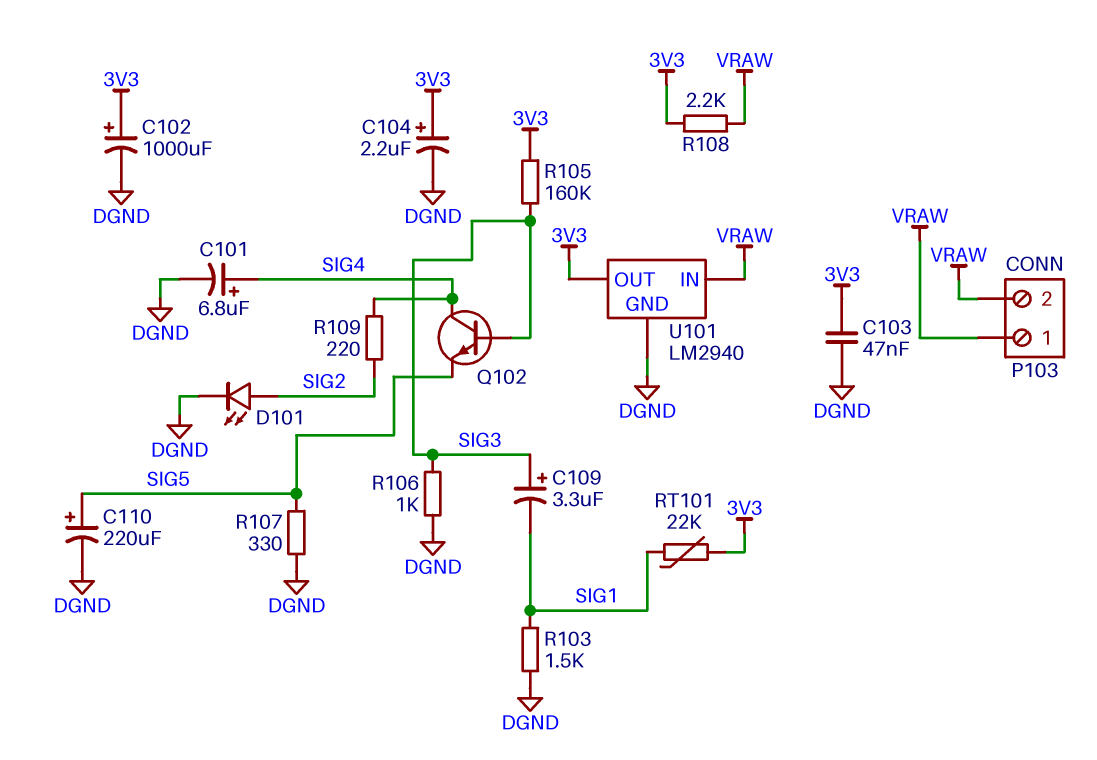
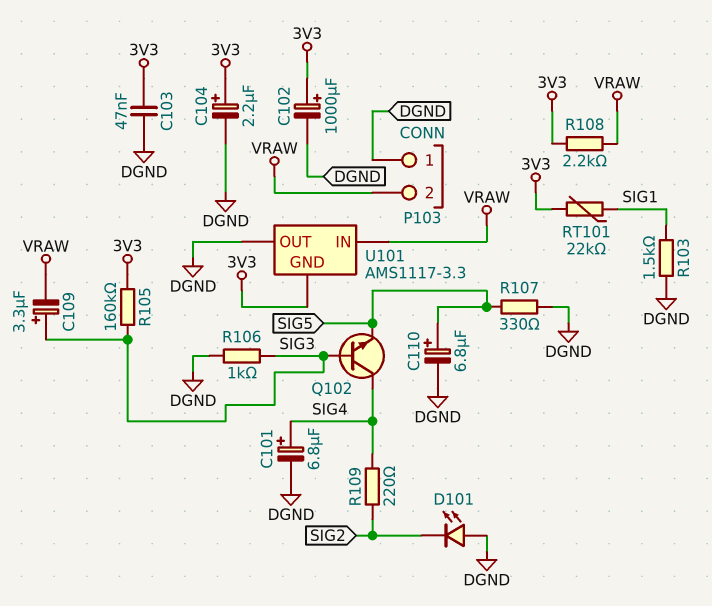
C109: 3.3uF (plus SIG3, minus SIG1) -> 3.3uF (plus SIG3, minus VRAW)
C110: 220uF (plus SIG5, minus DGND) -> 6.8uF (plus SIG5, minus DGND)
D101: LED (A SIG2, K DGND) -> LED (A DGND, K SIG2)
P103 pin 1: VRAW -> DGND
U101: LM2940 -> AMS1117-3.3
U101 pin GND: DGND -> 3V3
U101 pin OUT: 3V3 -> DGND

